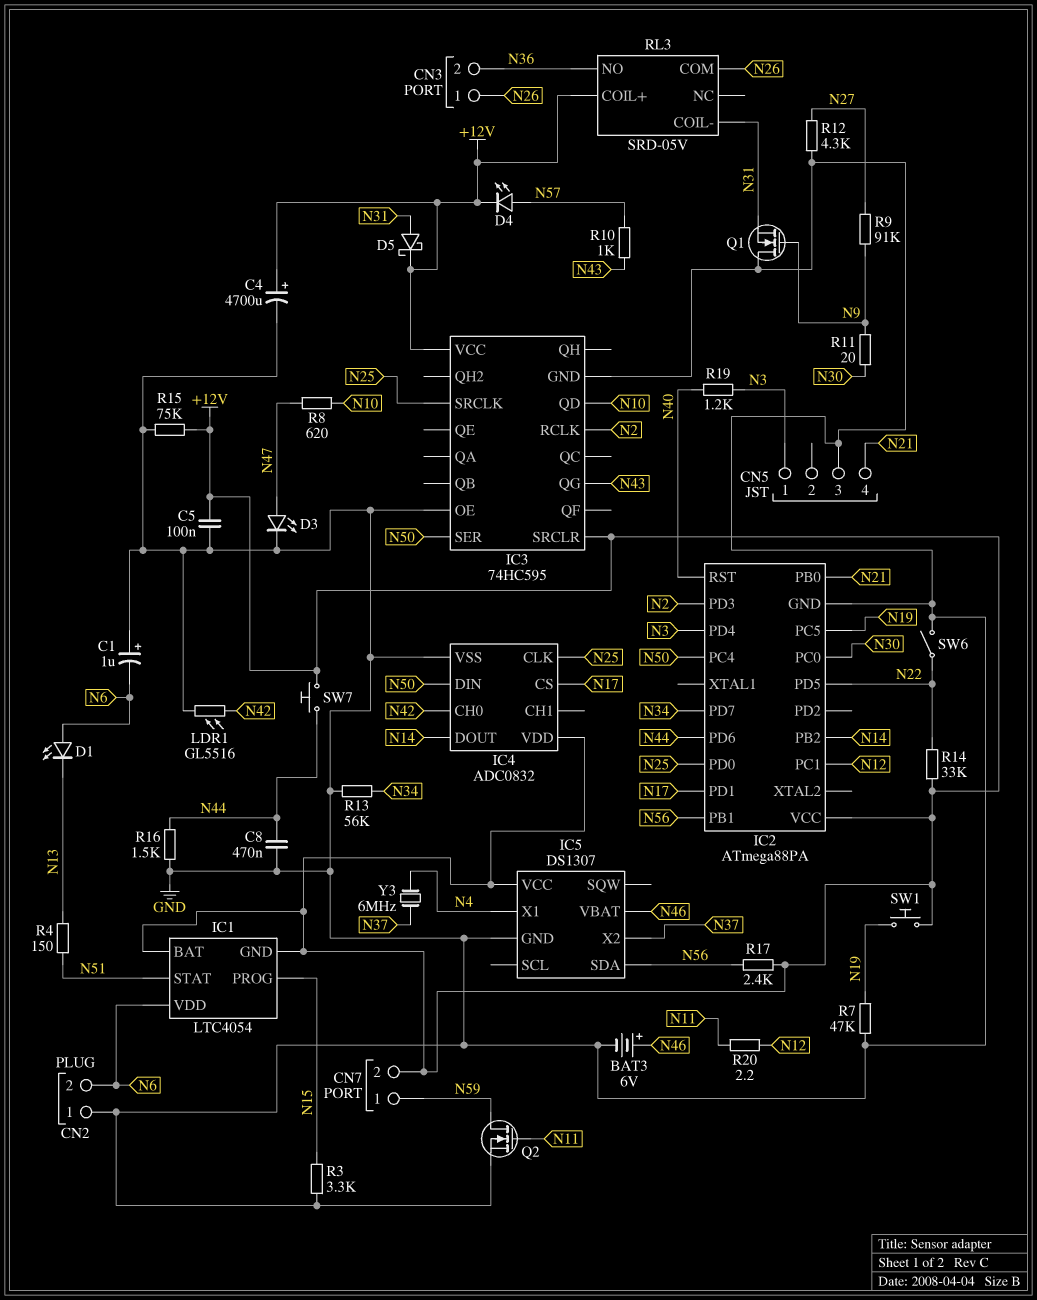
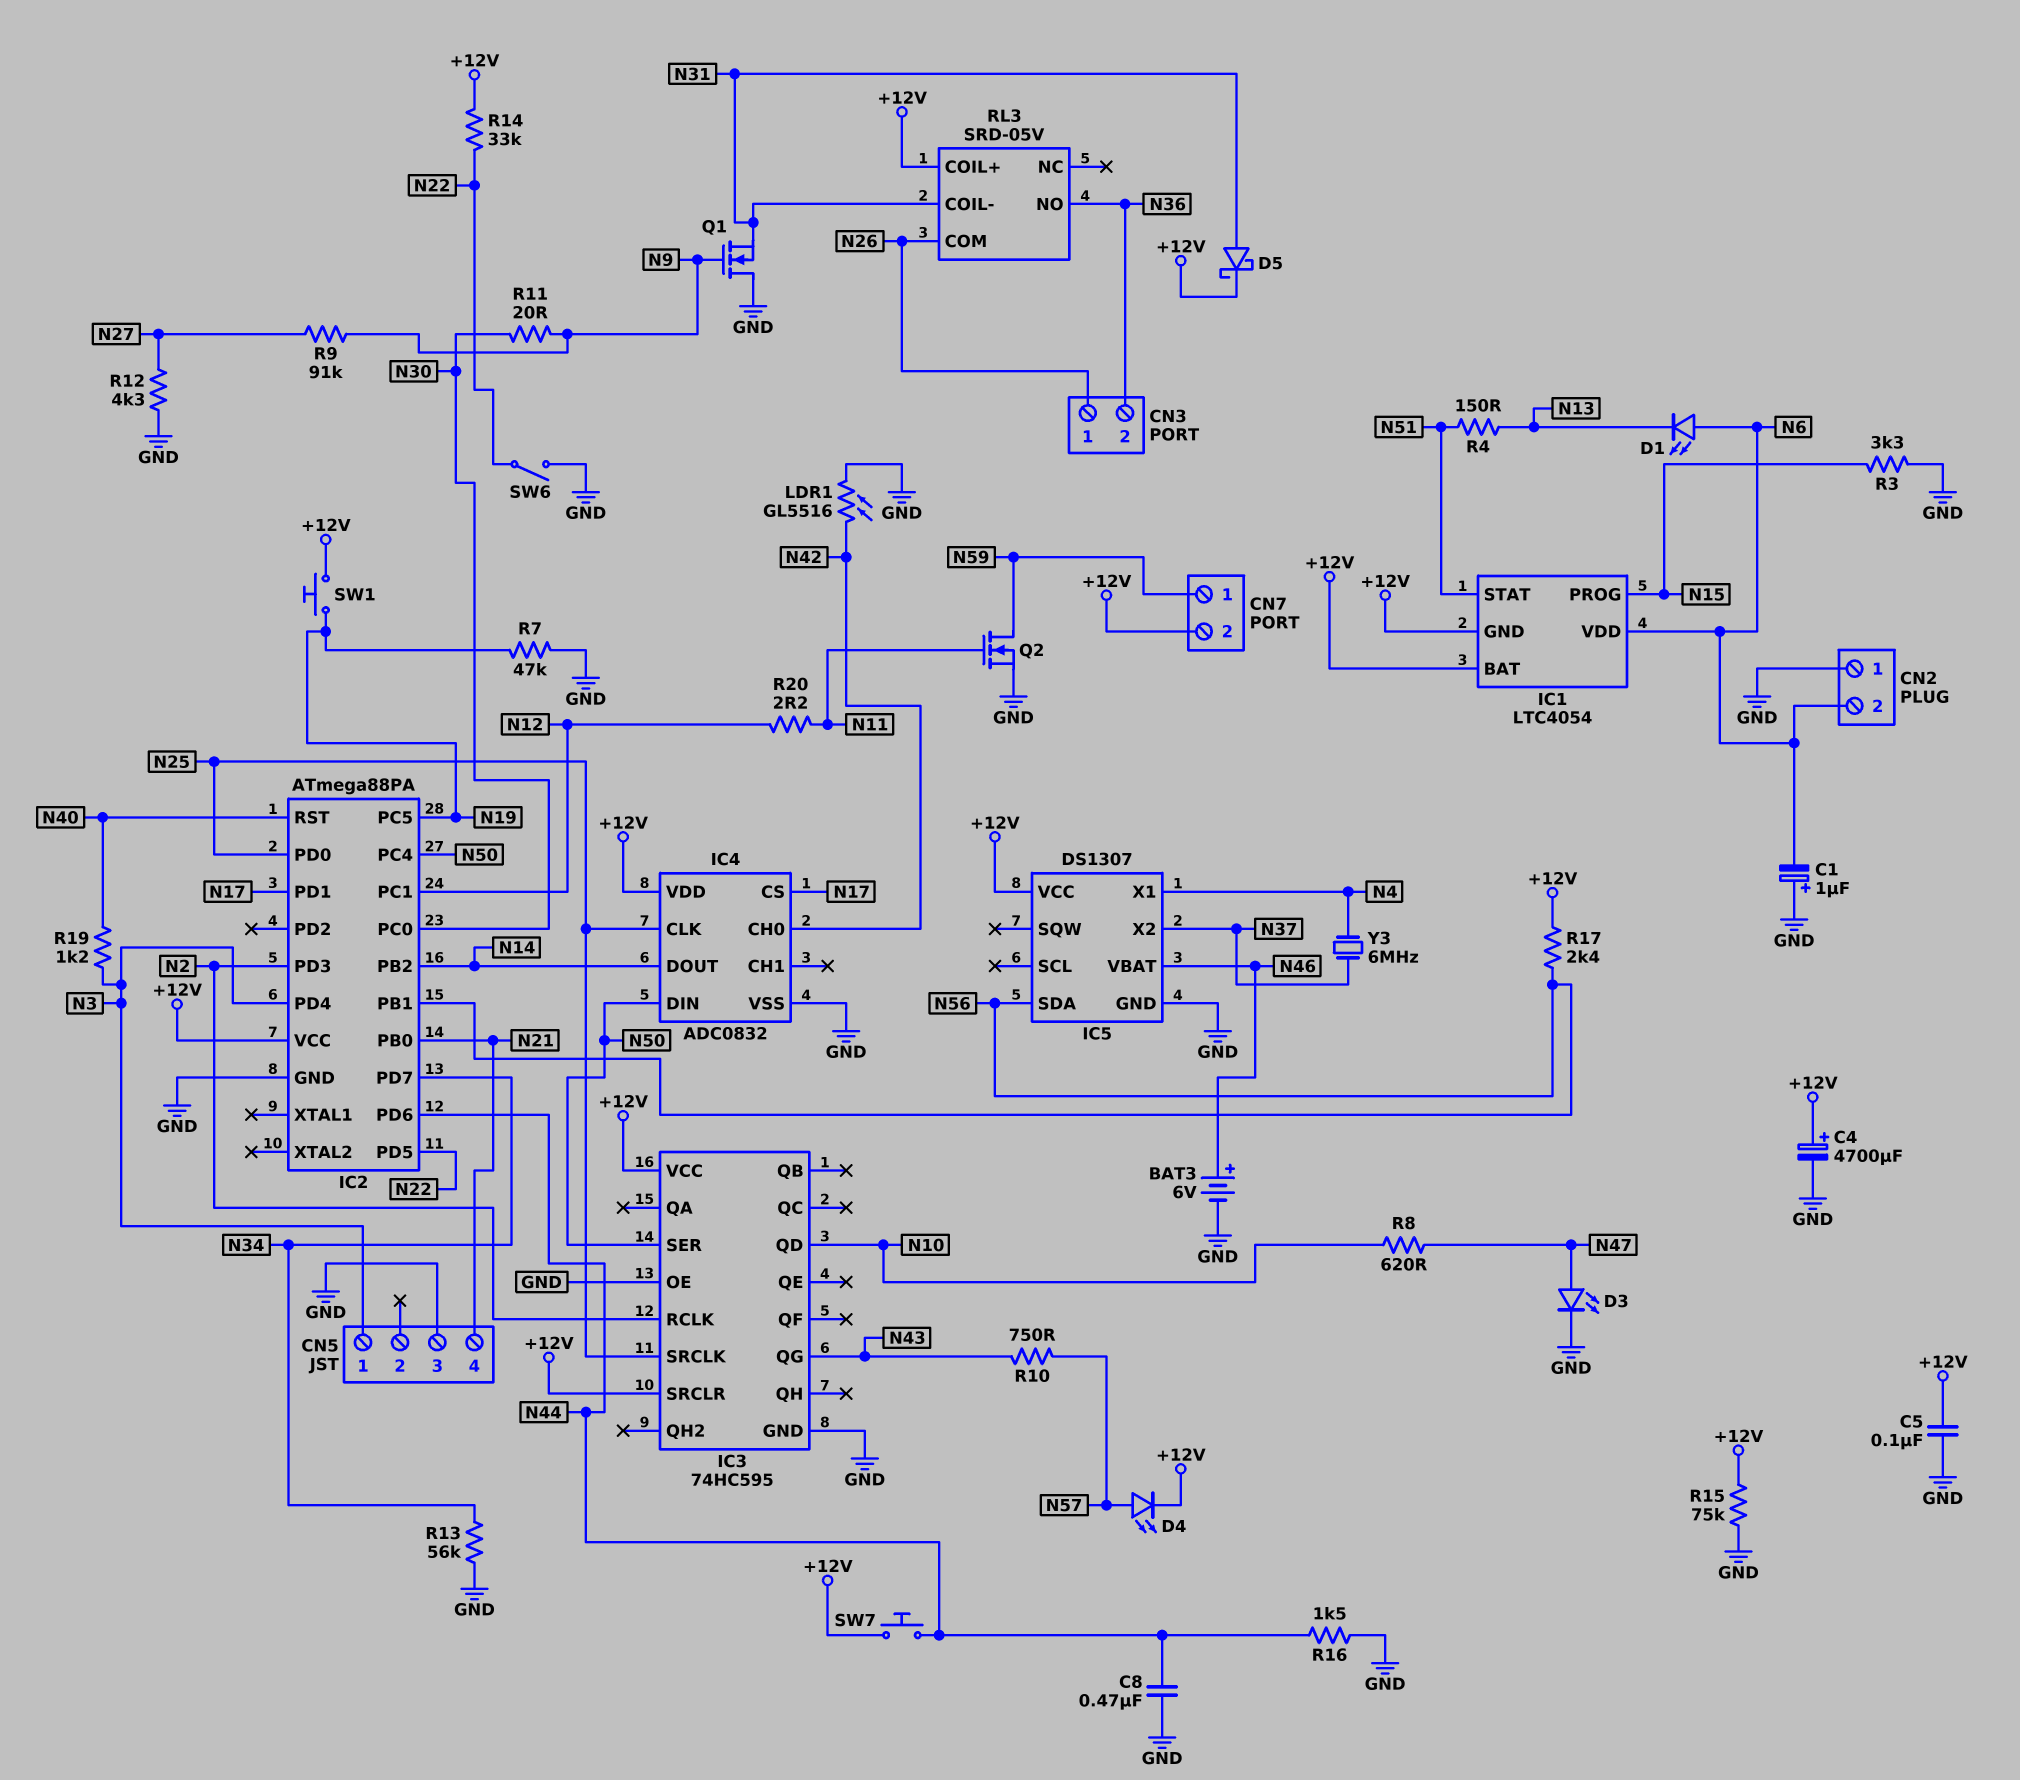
R10: 1k (N43, N57) -> 750 (N43, N57)

